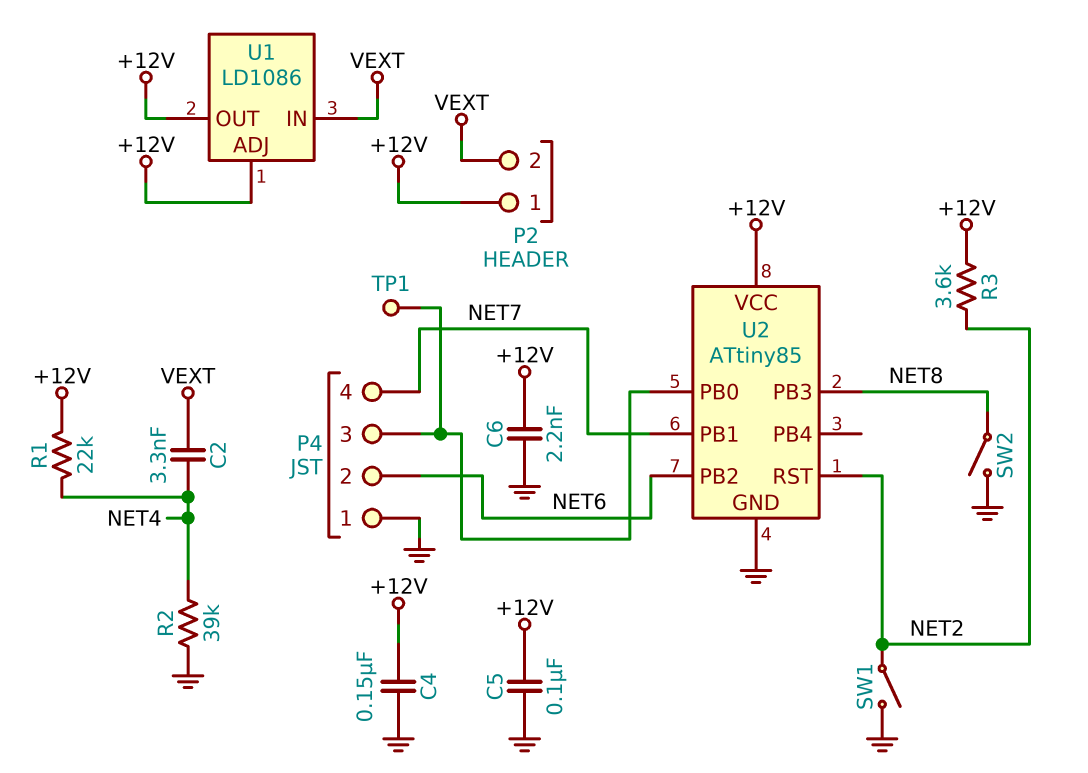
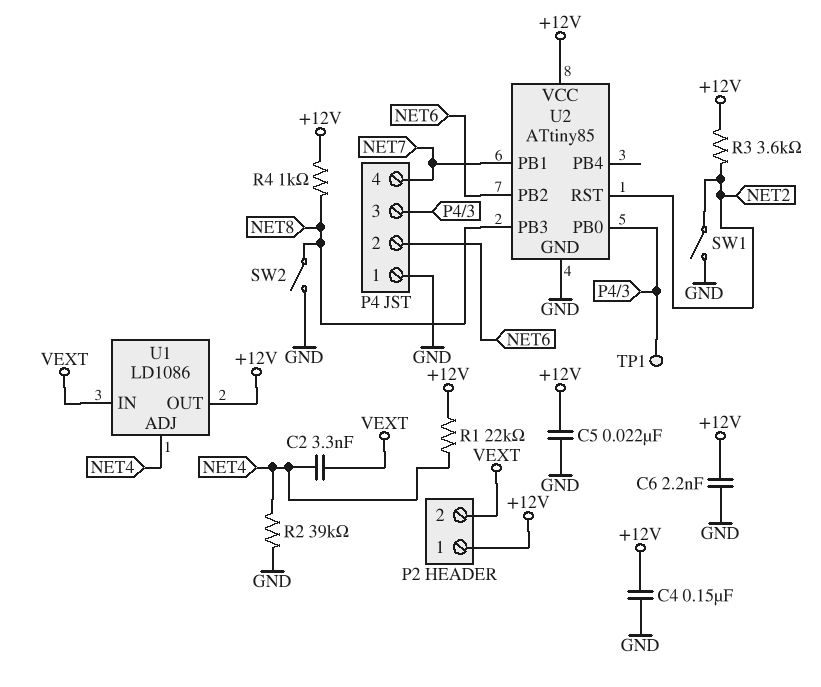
C5: 100nF (+12V, GND) -> 22nF (+12V, GND)
R4: none -> 1k (+12V, NET8)
U1 pin ADJ: +12V -> NET4

